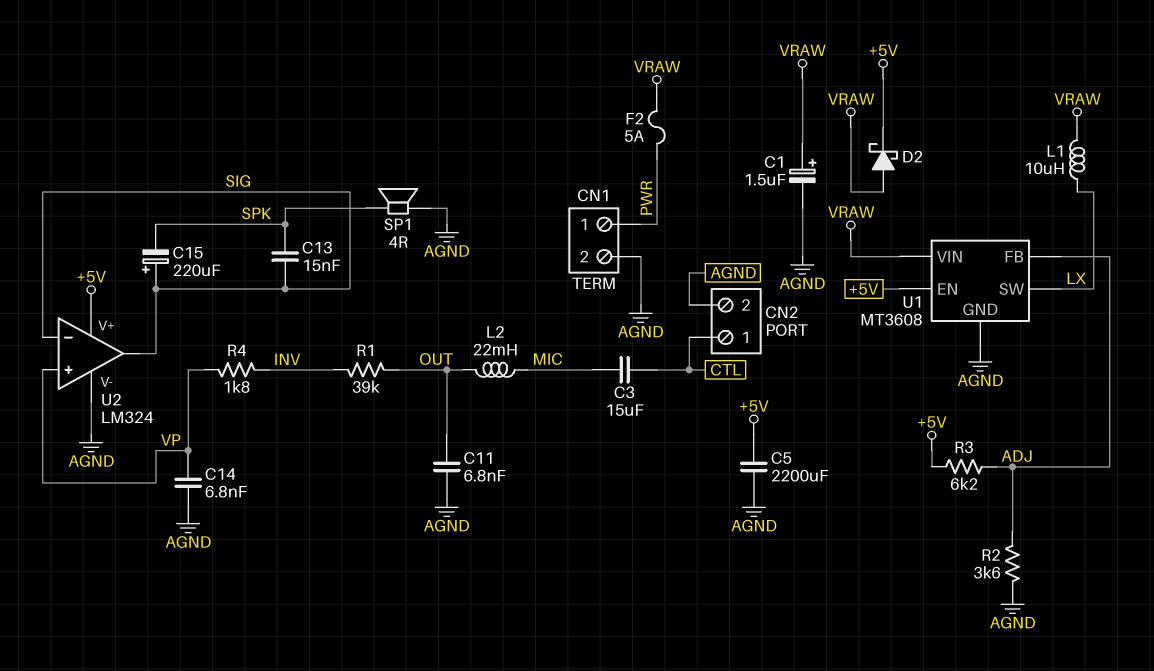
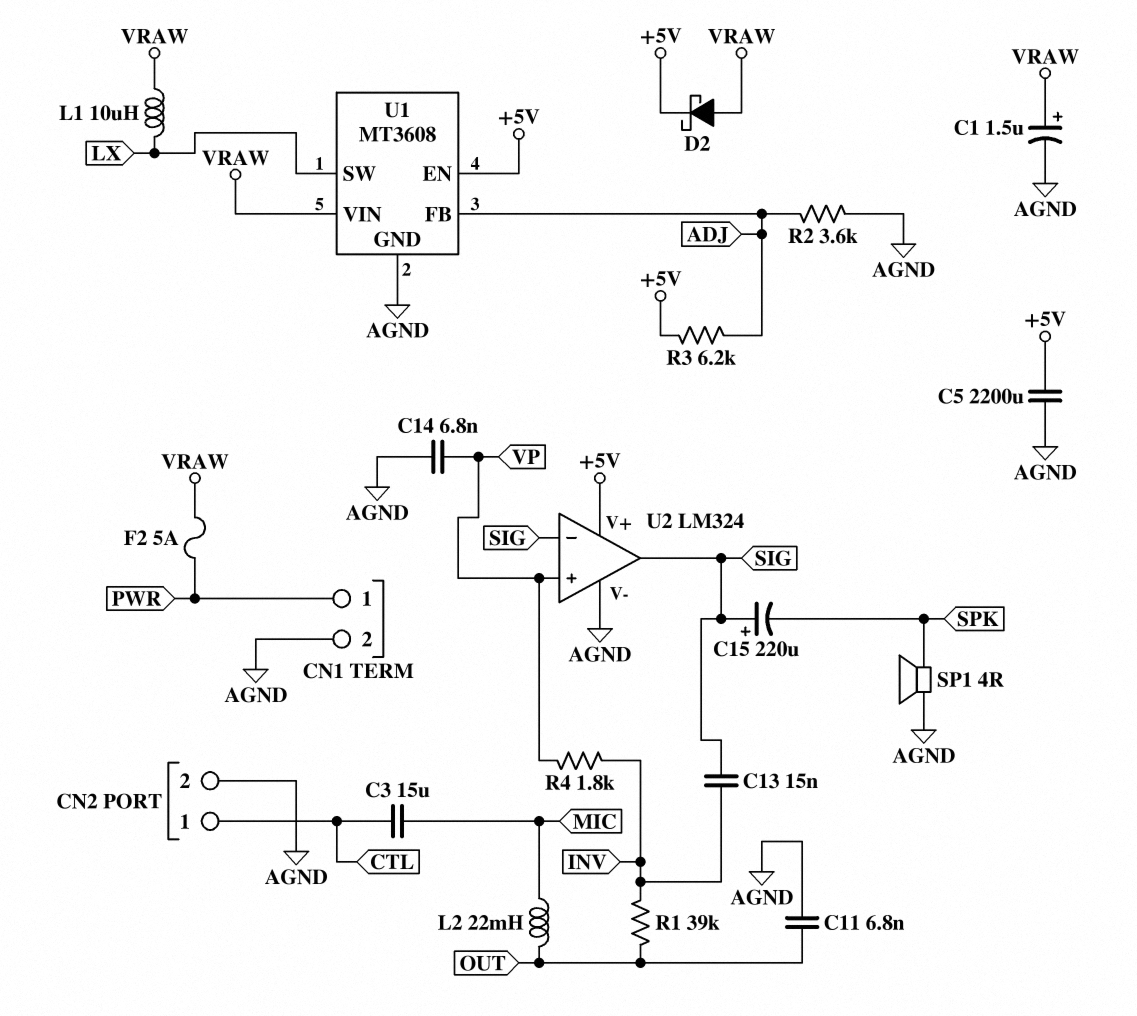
C13: 15nF (SIG, SPK) -> 15nF (INV, SIG)

